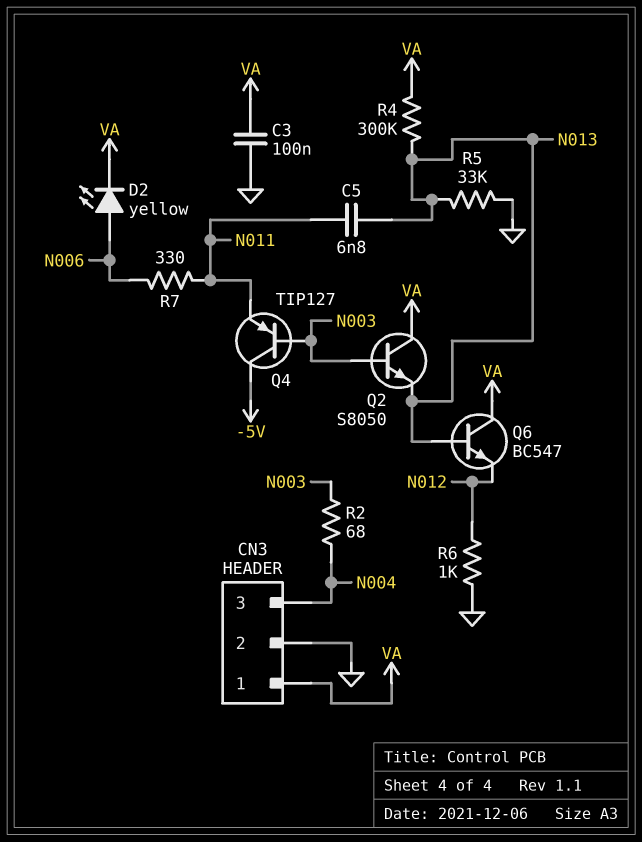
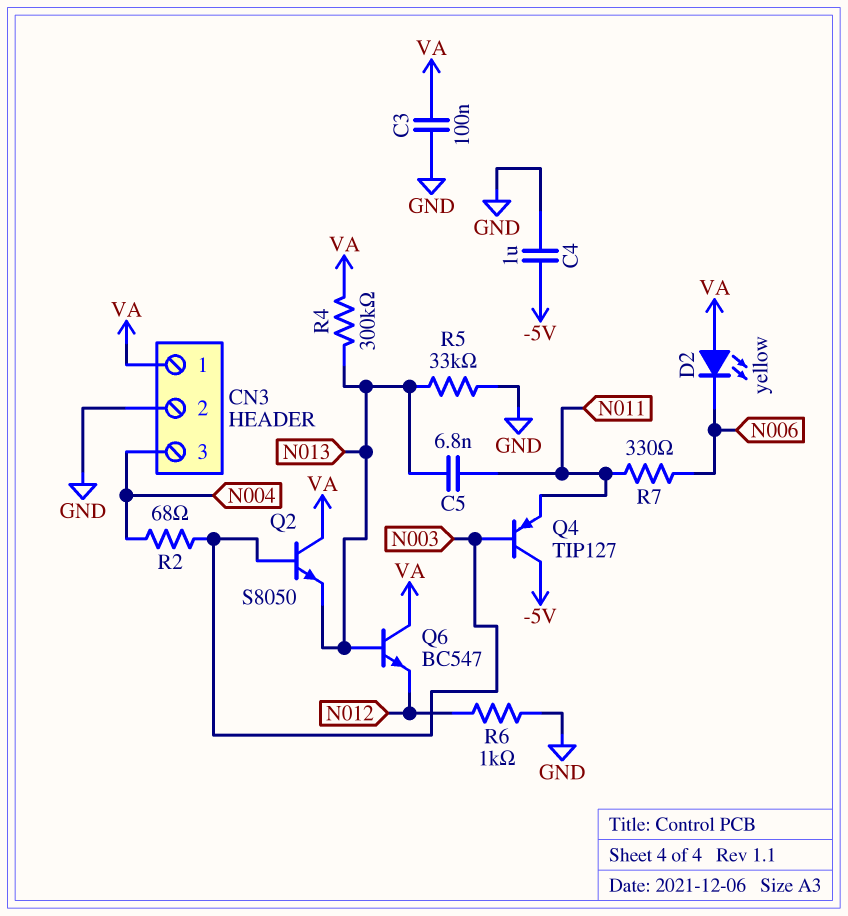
C4: none -> 1uF (-5V, GND)
D2: LED yellow (A N006, K VA) -> LED yellow (A VA, K N006)

